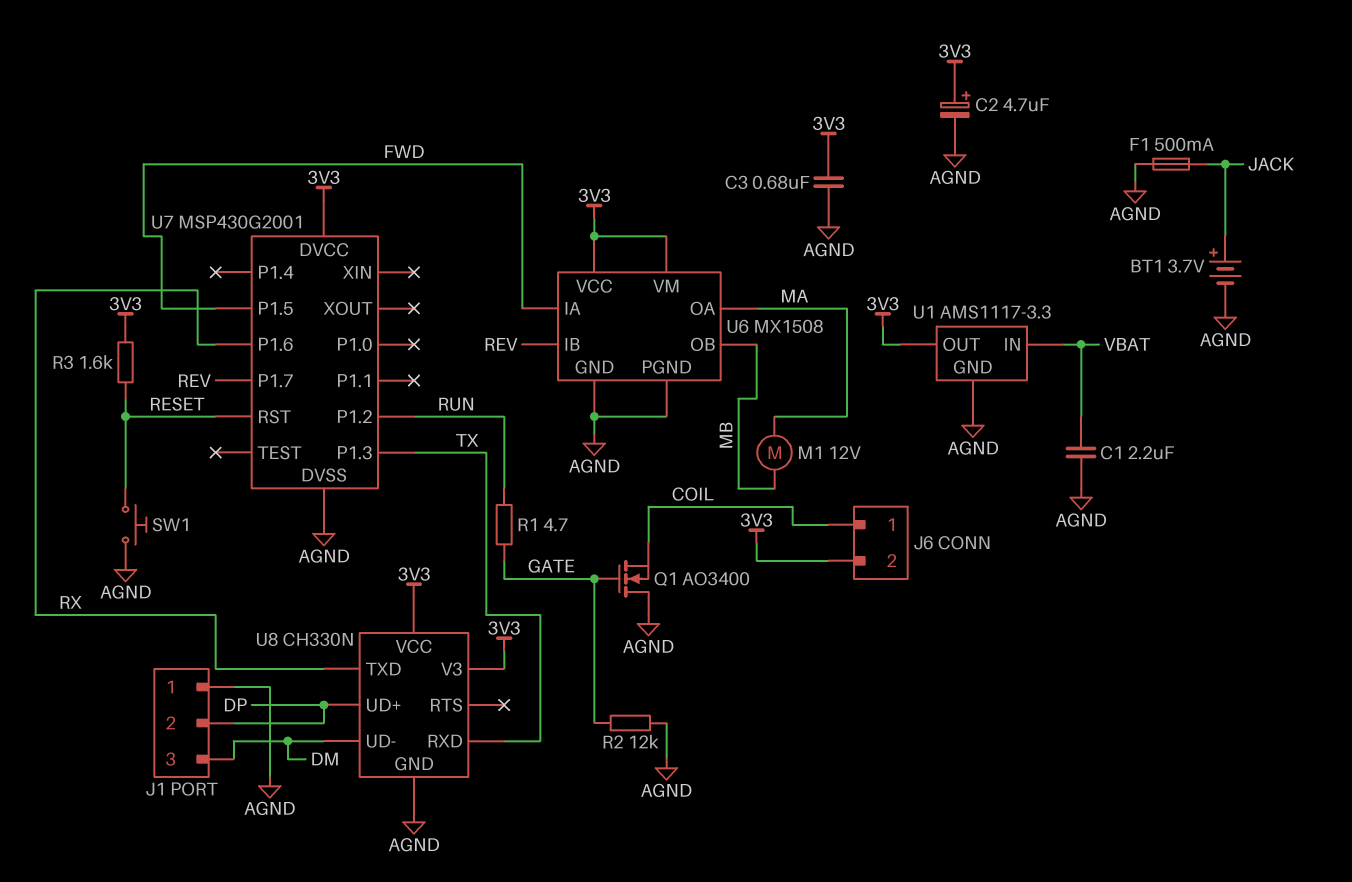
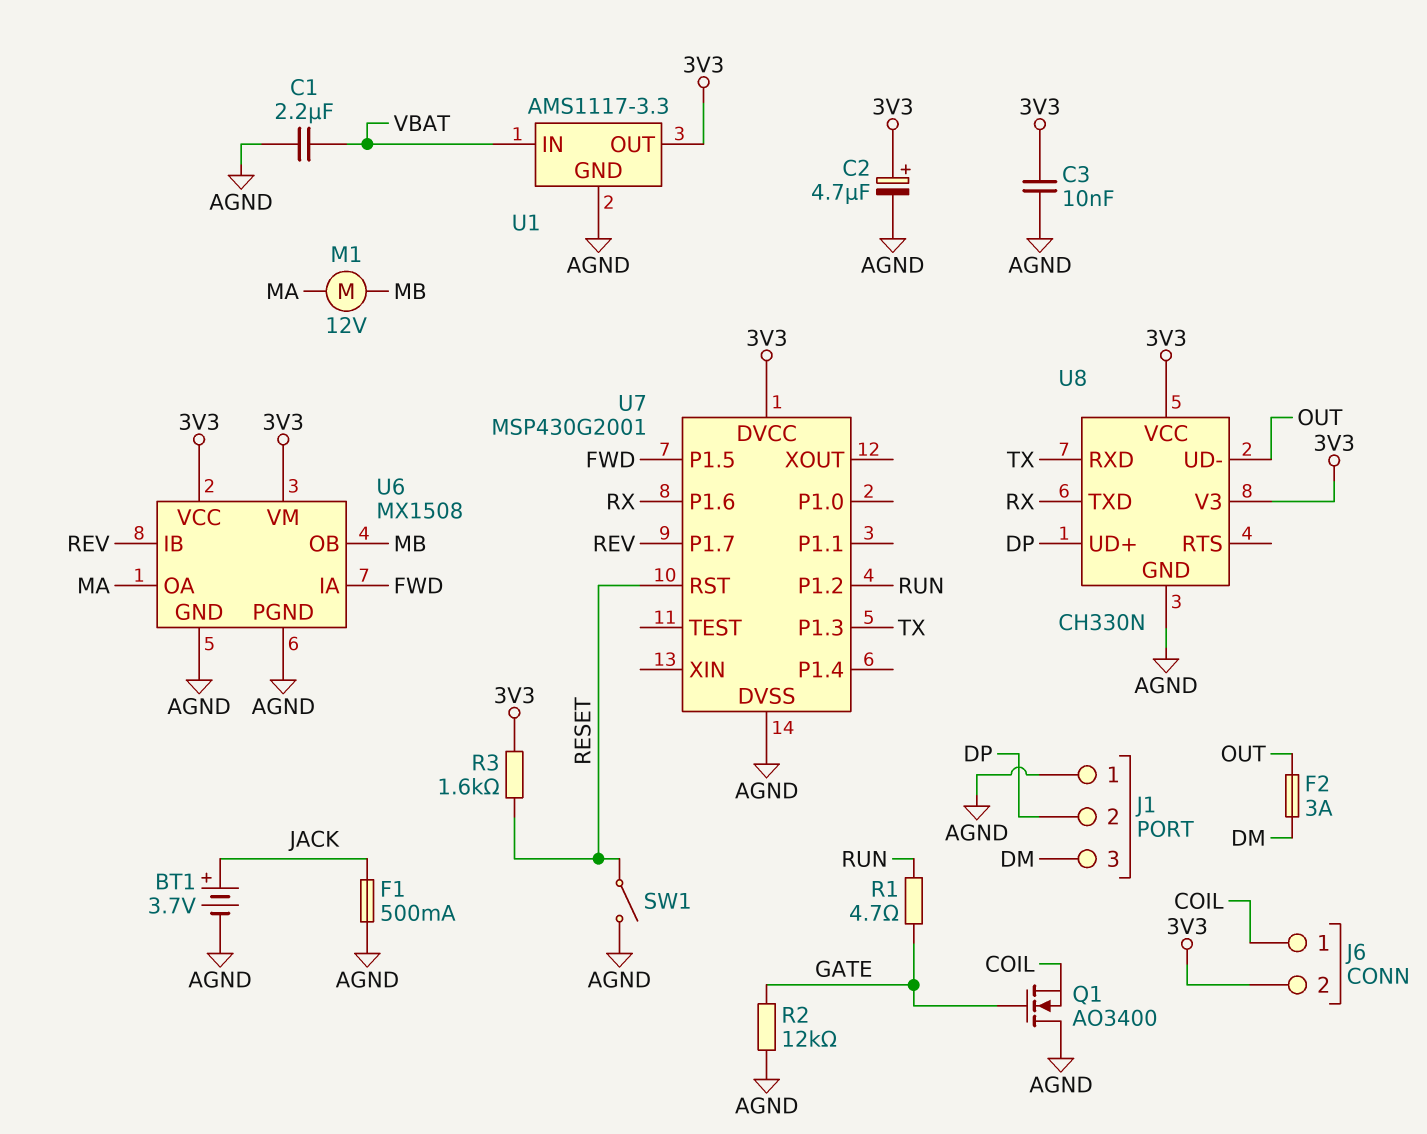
C3: 680nF (3V3, AGND) -> 10nF (3V3, AGND)
F2: none -> 3A (DM, OUT)
SW1: button (AGND, RESET) -> switch (AGND, RESET)
U8 pin UD-: DM -> OUT

